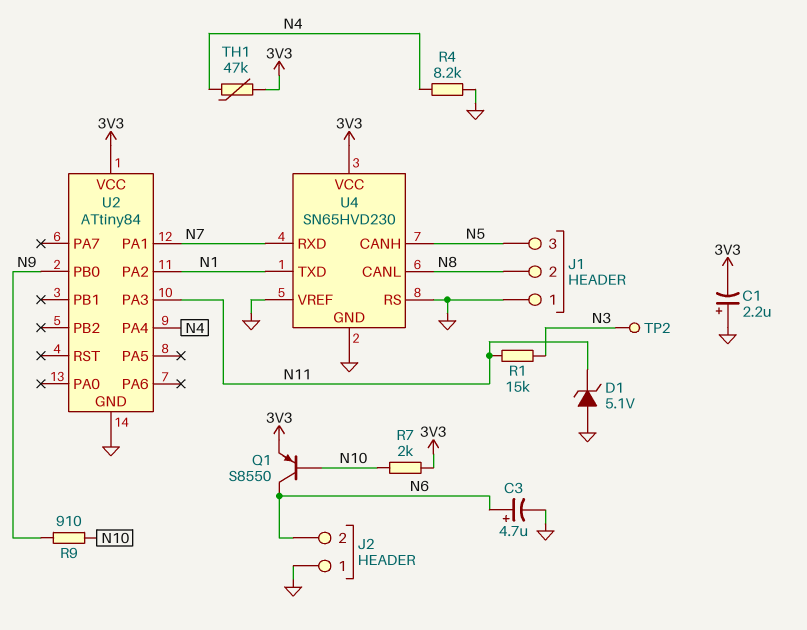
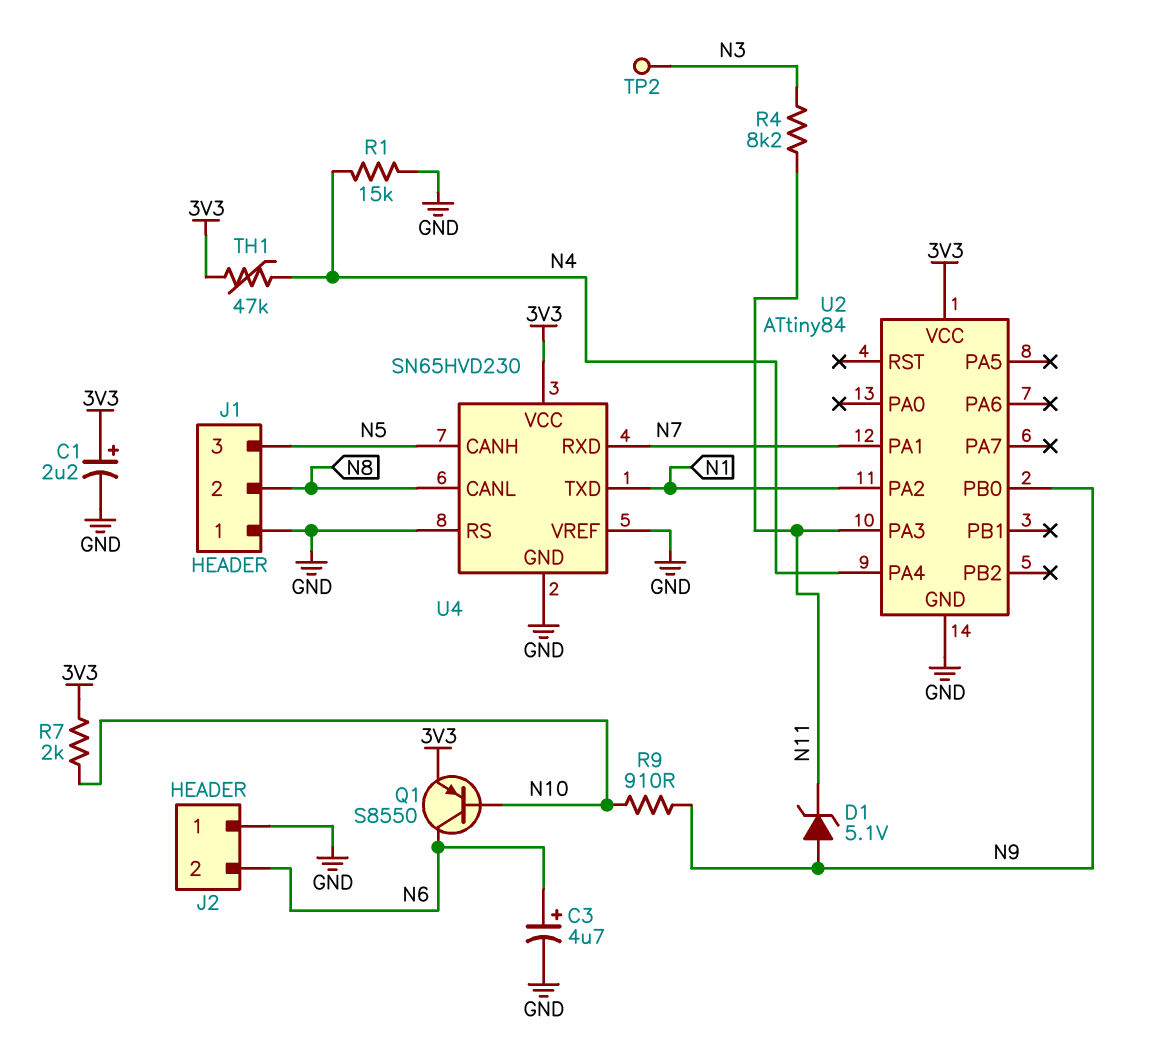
C1: 2.2uF (plus GND, minus 3V3) -> 2.2uF (plus 3V3, minus GND)
D1: zener 5.1V (A GND, K N11) -> zener 5.1V (A N9, K N11)
R1: 15k (N3, N11) -> 15k (GND, N4)
R4: 8.2k (GND, N4) -> 8.2k (N3, N11)

